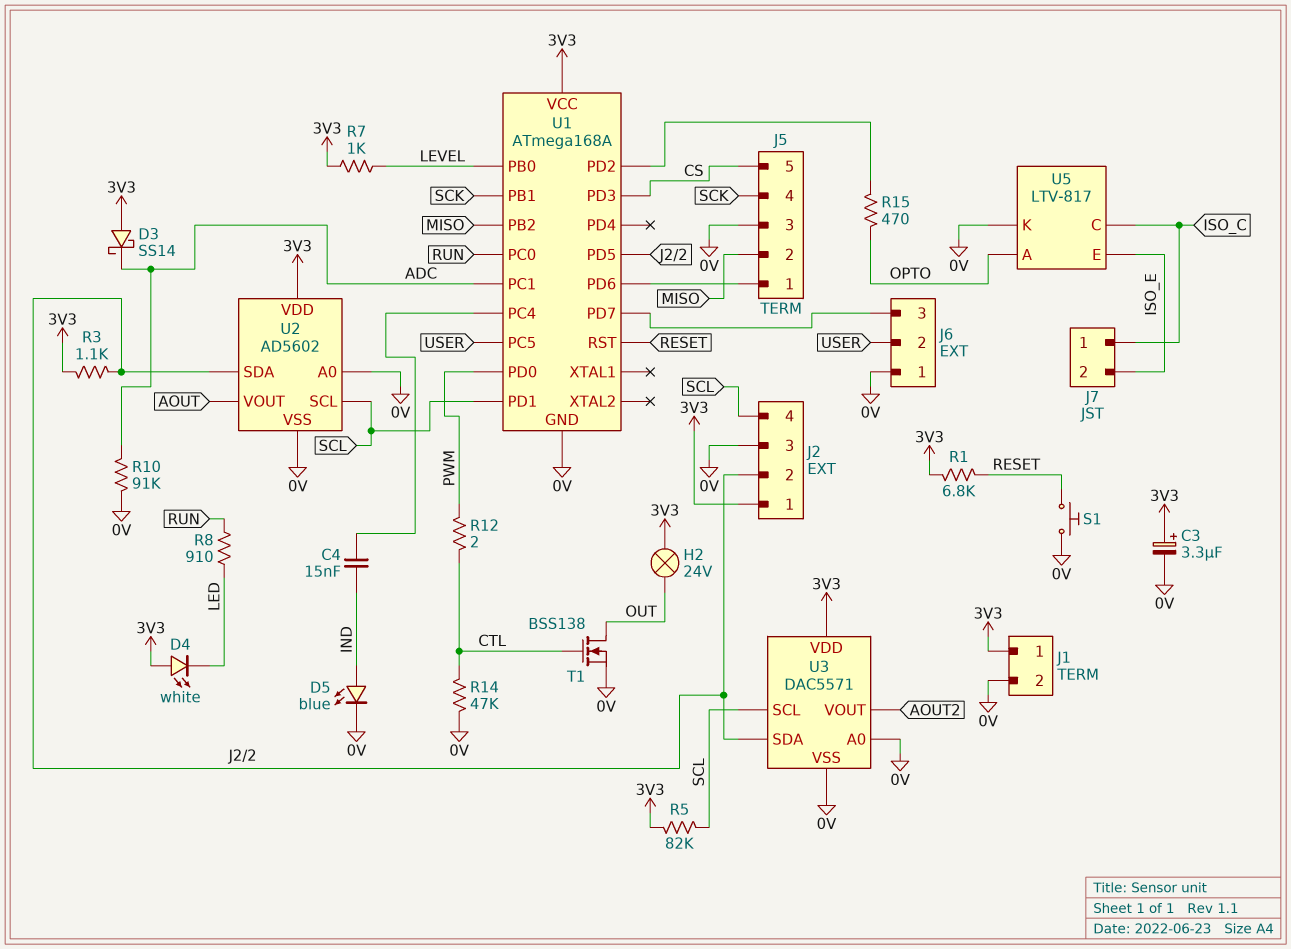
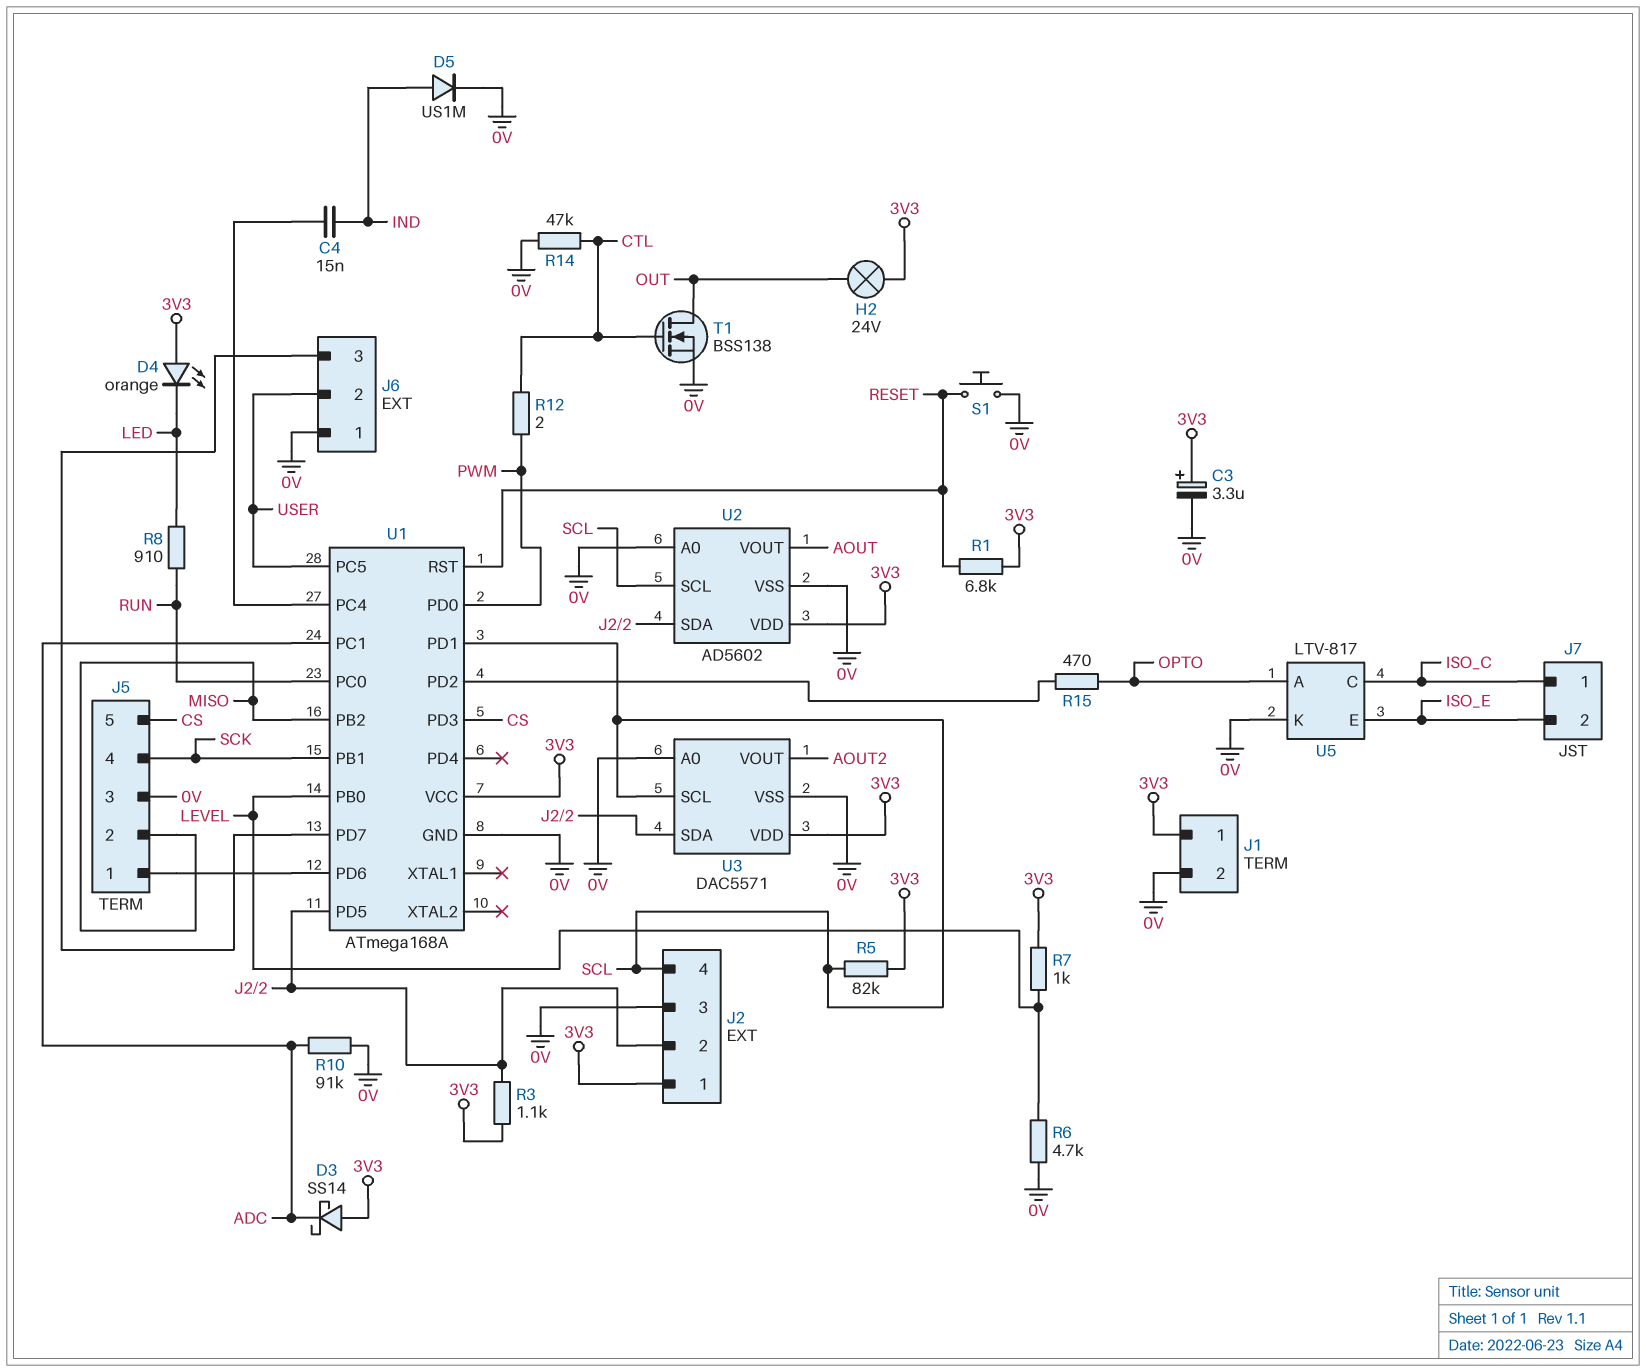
D4: LED white (A 3V3, K LED) -> LED orange (A 3V3, K LED)
D5: LED blue (A IND, K 0V) -> diode US1M (A IND, K 0V)
R6: none -> 4.7k (0V, LEVEL)

